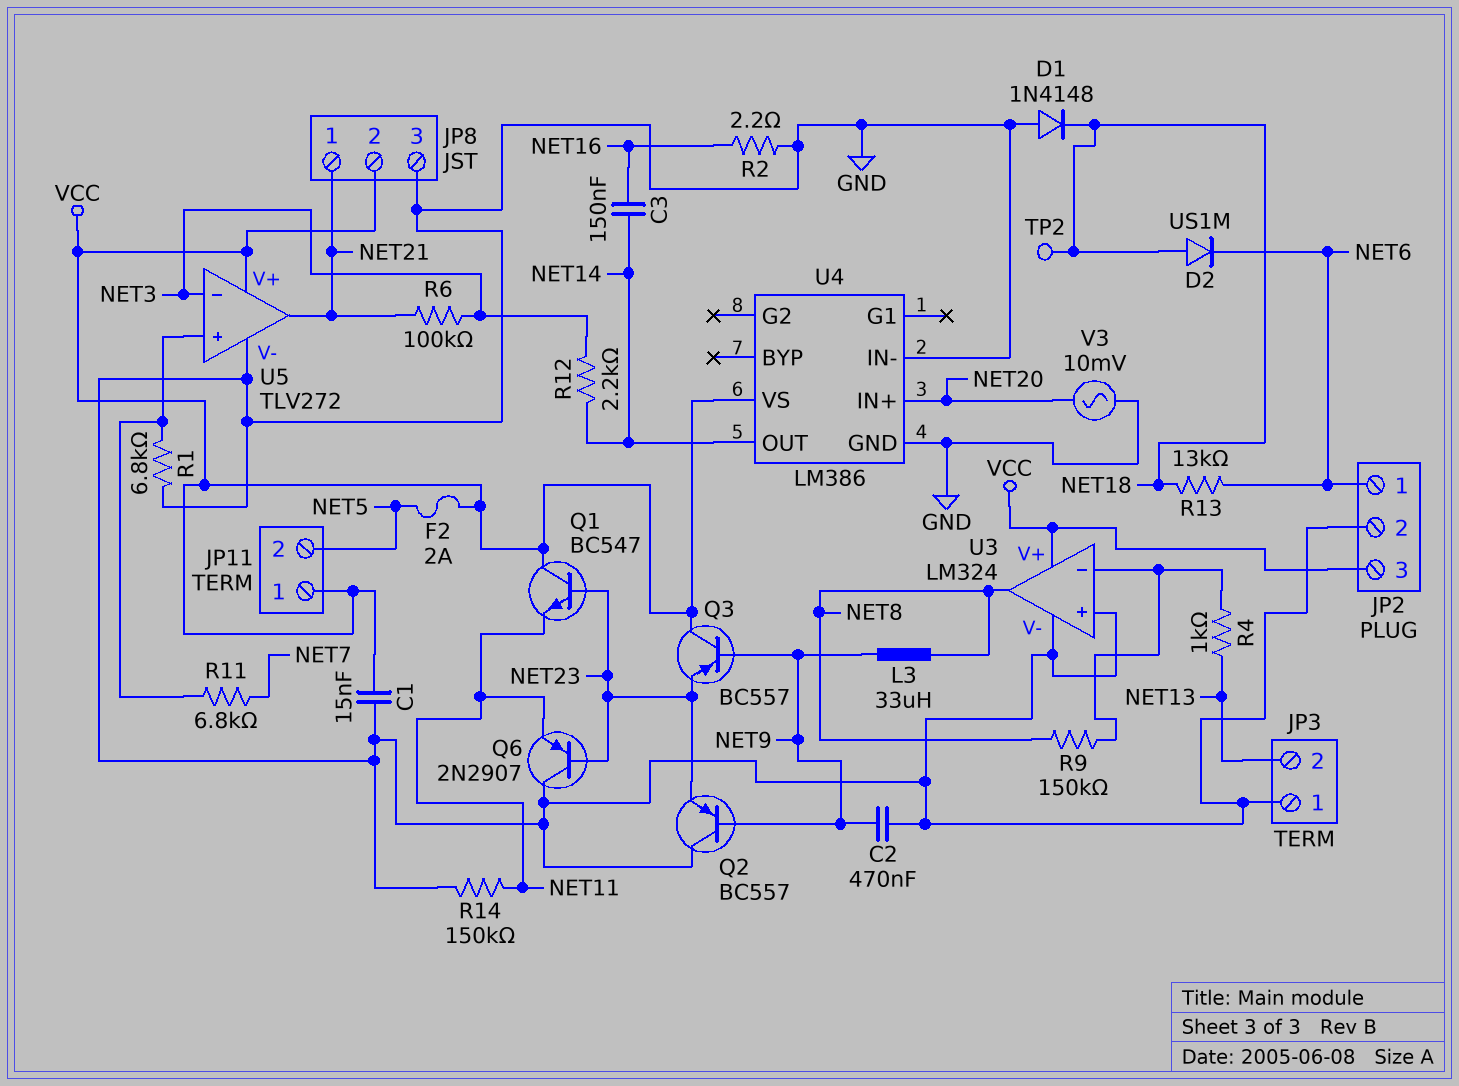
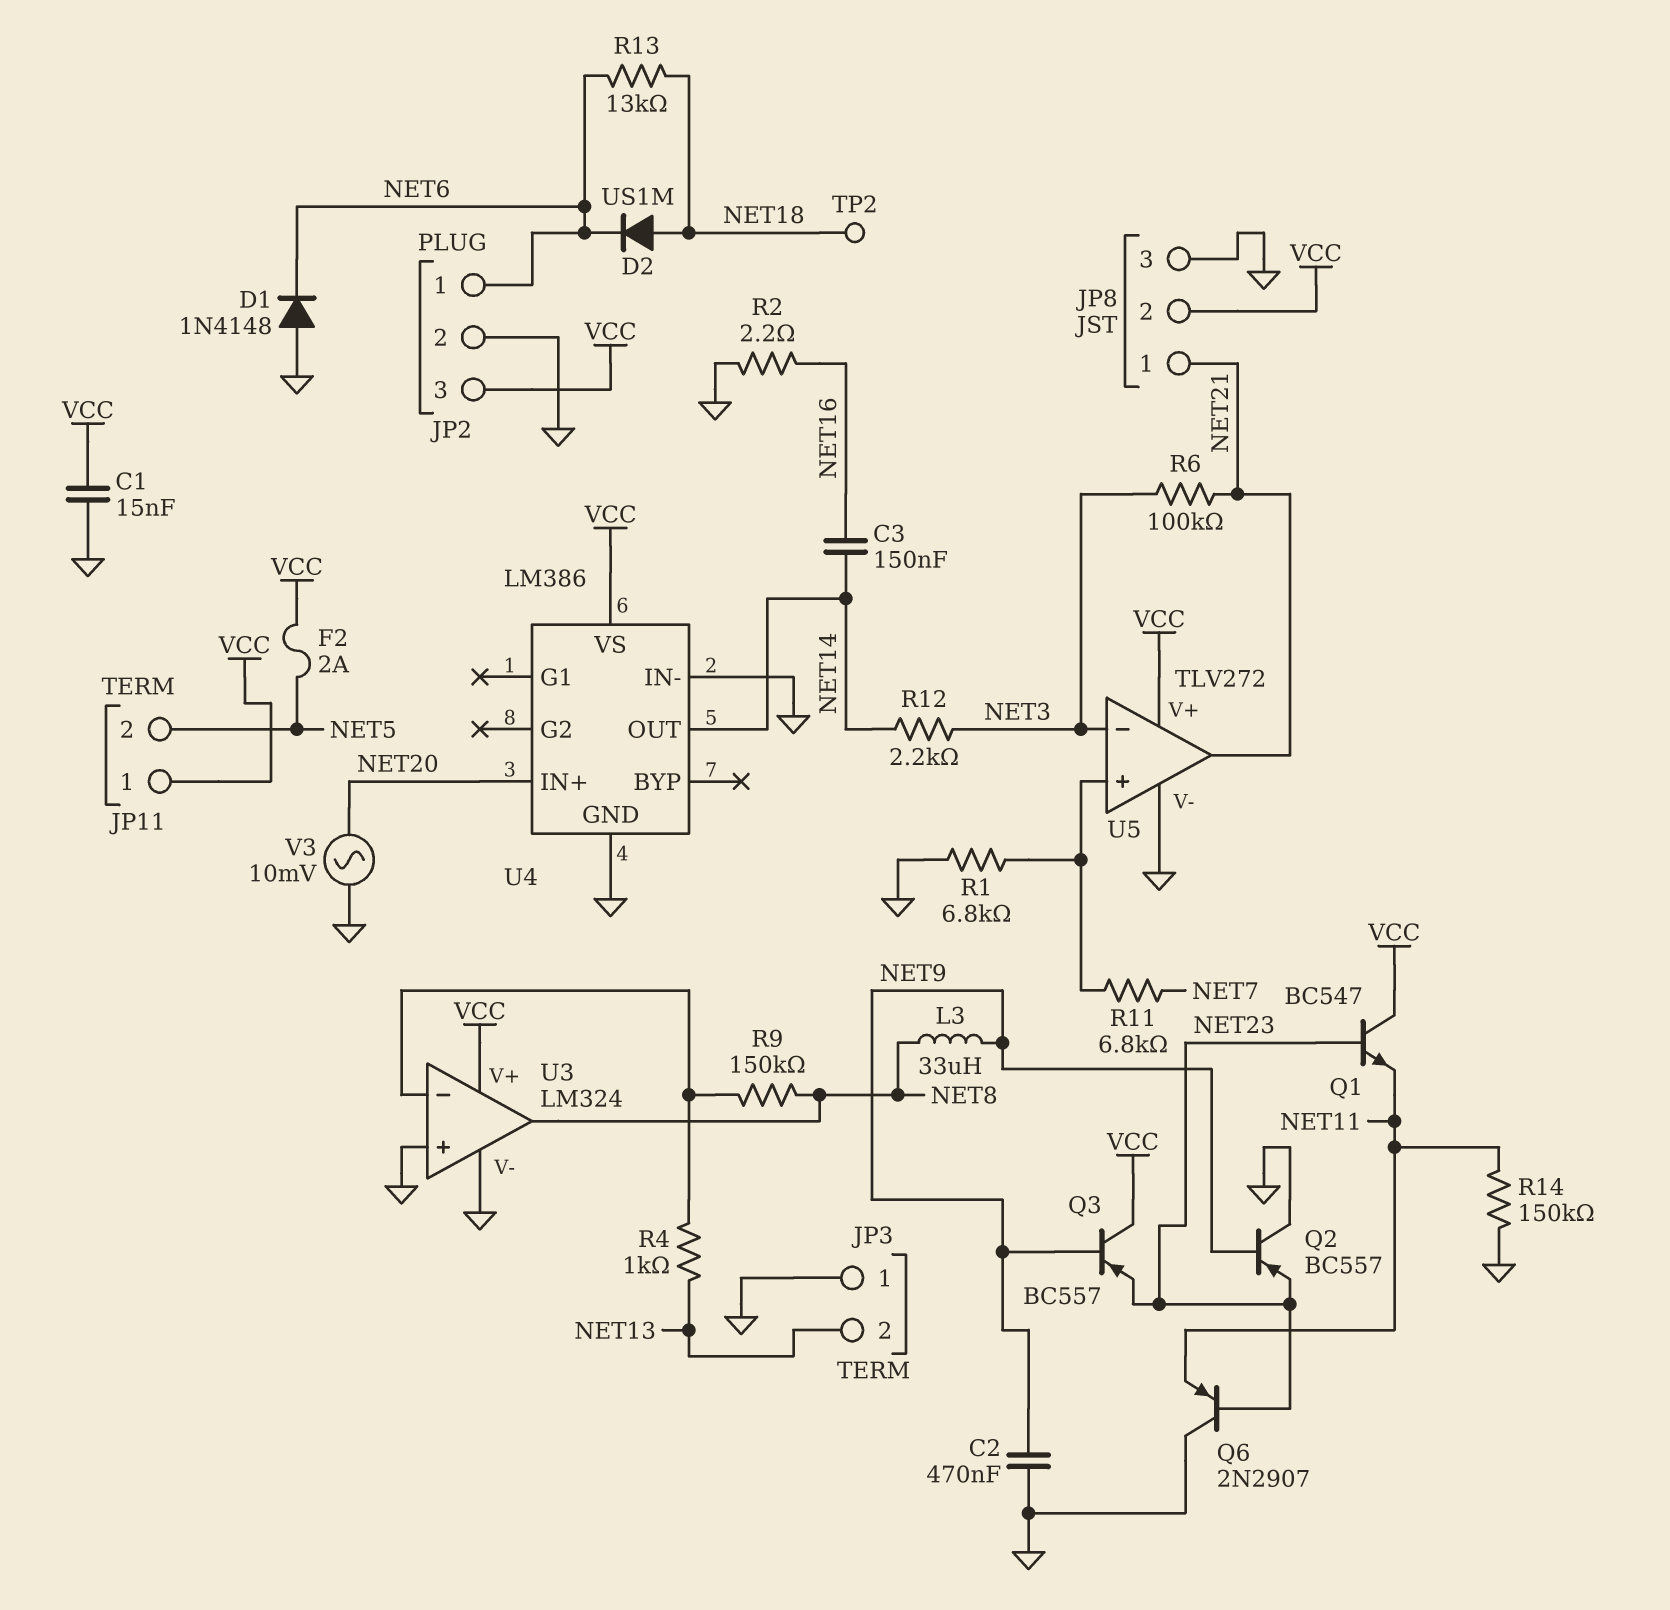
D1: diode 1N4148 (A GND, K NET18) -> diode 1N4148 (A GND, K NET6)

